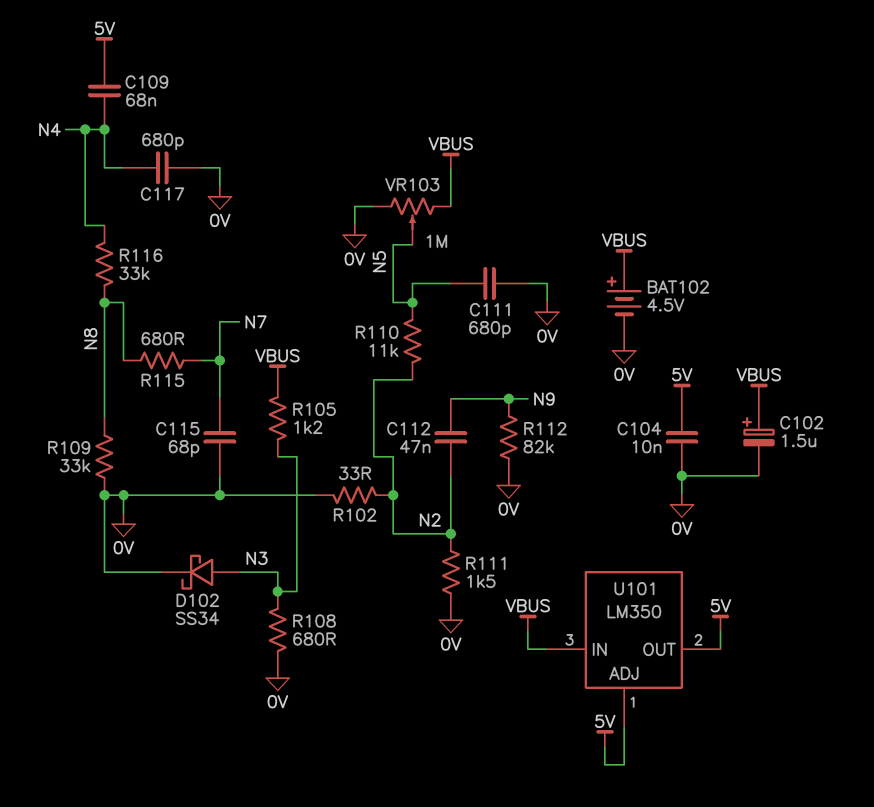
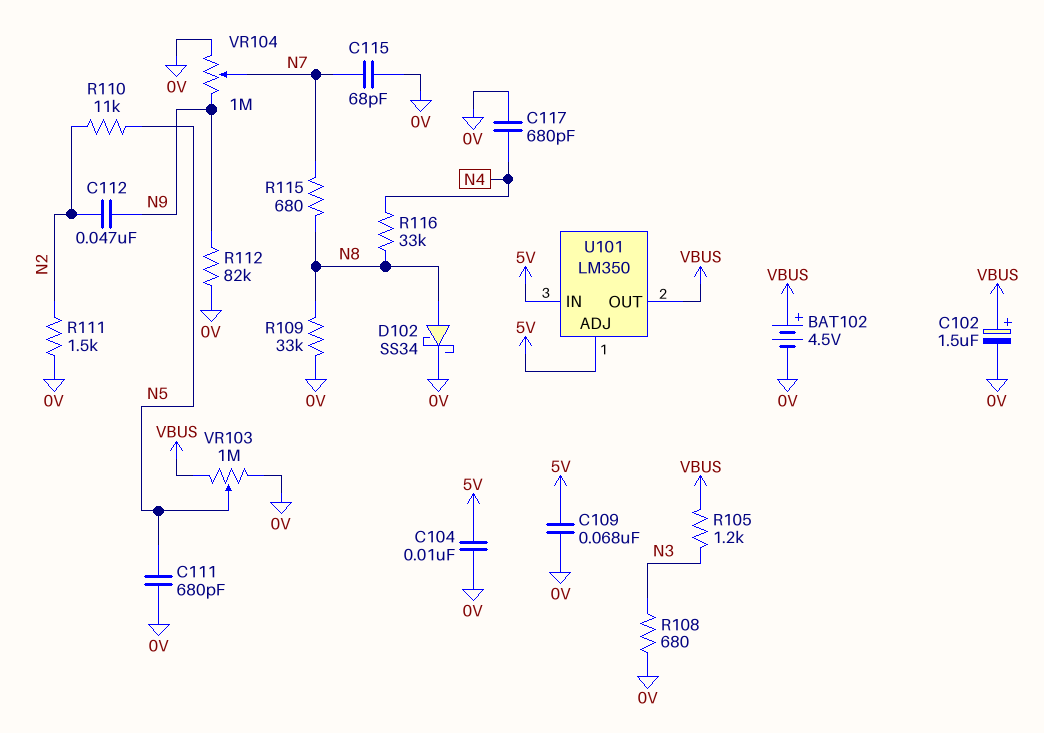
C109: 68nF (5V, N4) -> 68nF (0V, 5V)
D102: schottky SS34 (A N3, K 0V) -> schottky SS34 (A N8, K 0V)
R102: 33 (0V, N2) -> none
U101 pin IN: VBUS -> 5V
U101 pin OUT: 5V -> VBUS
VR104: none -> 1M (0V, N9, wiper N7)

